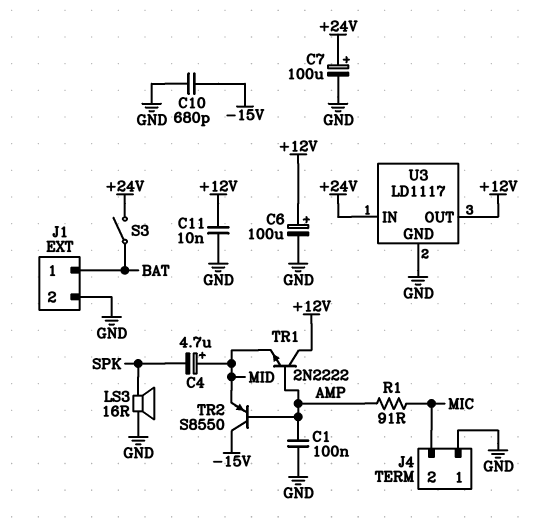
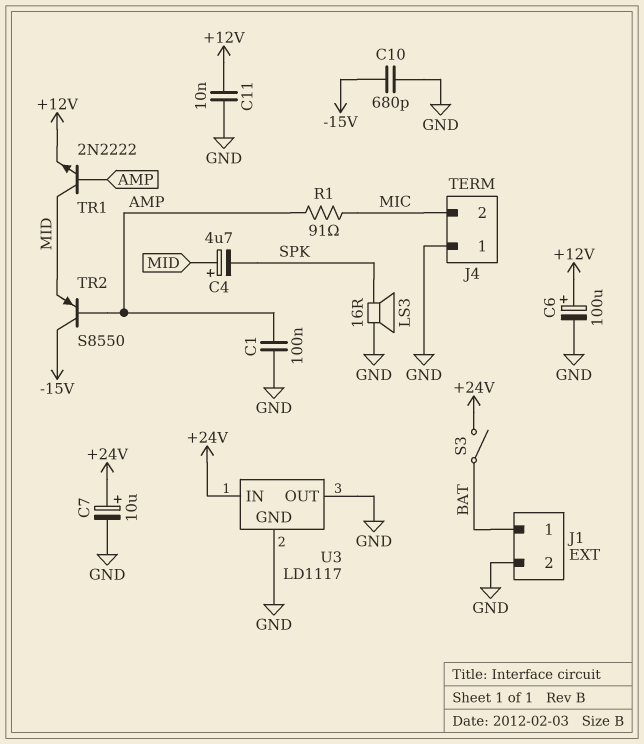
C7: 100uF (plus +24V, minus GND) -> 10uF (plus +24V, minus GND)
TR1: NPN 2N2222 (B AMP, C +12V, E MID) -> NPN 2N2222 (B AMP, C MID, E +12V)
U3 pin OUT: +12V -> GND

